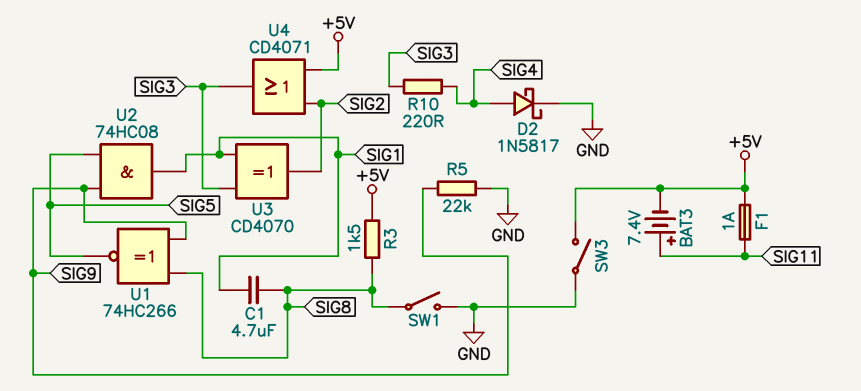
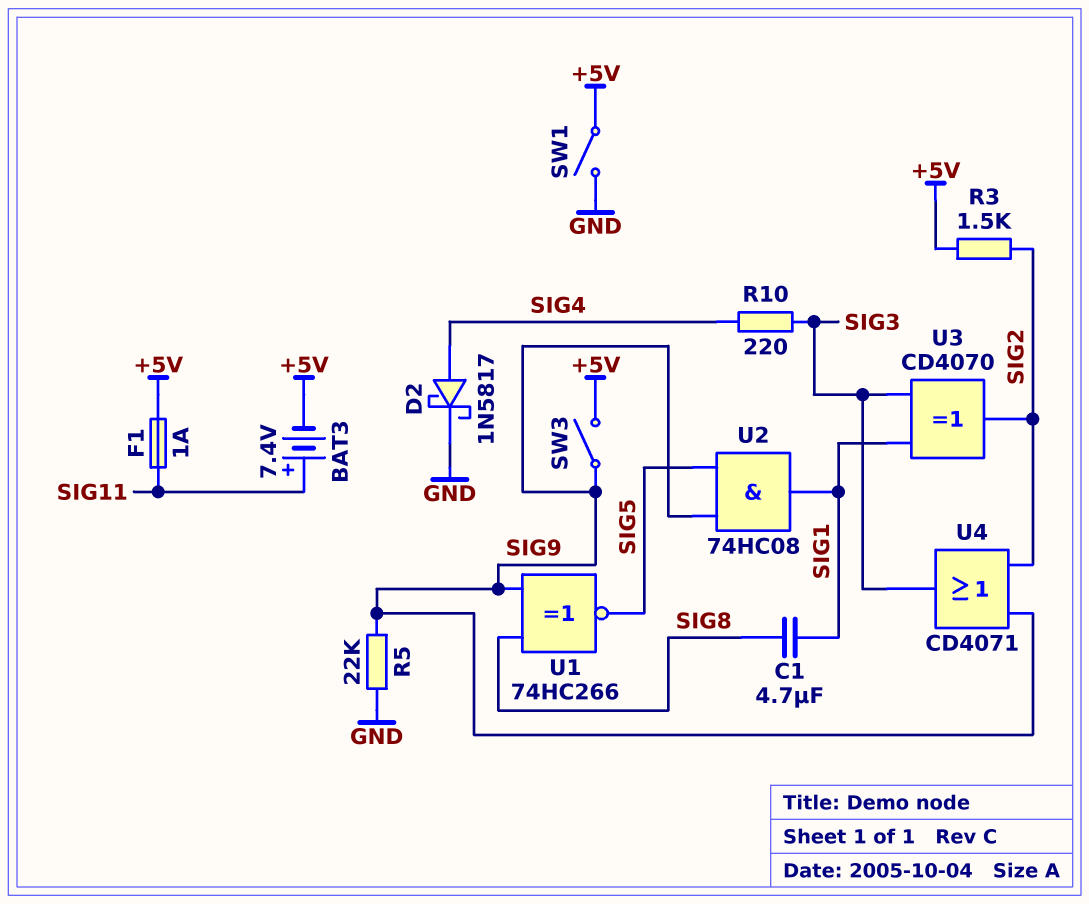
R3: 1.5k (+5V, SIG8) -> 1.5k (+5V, SIG2)
SW1: switch (GND, SIG8) -> switch (+5V, GND)
SW3: switch (+5V, GND) -> switch (+5V, SIG9)
U4: OR CD4071 (in +5V, in SIG2, out SIG3) -> OR CD4071 (in SIG2, in SIG9, out SIG3)

